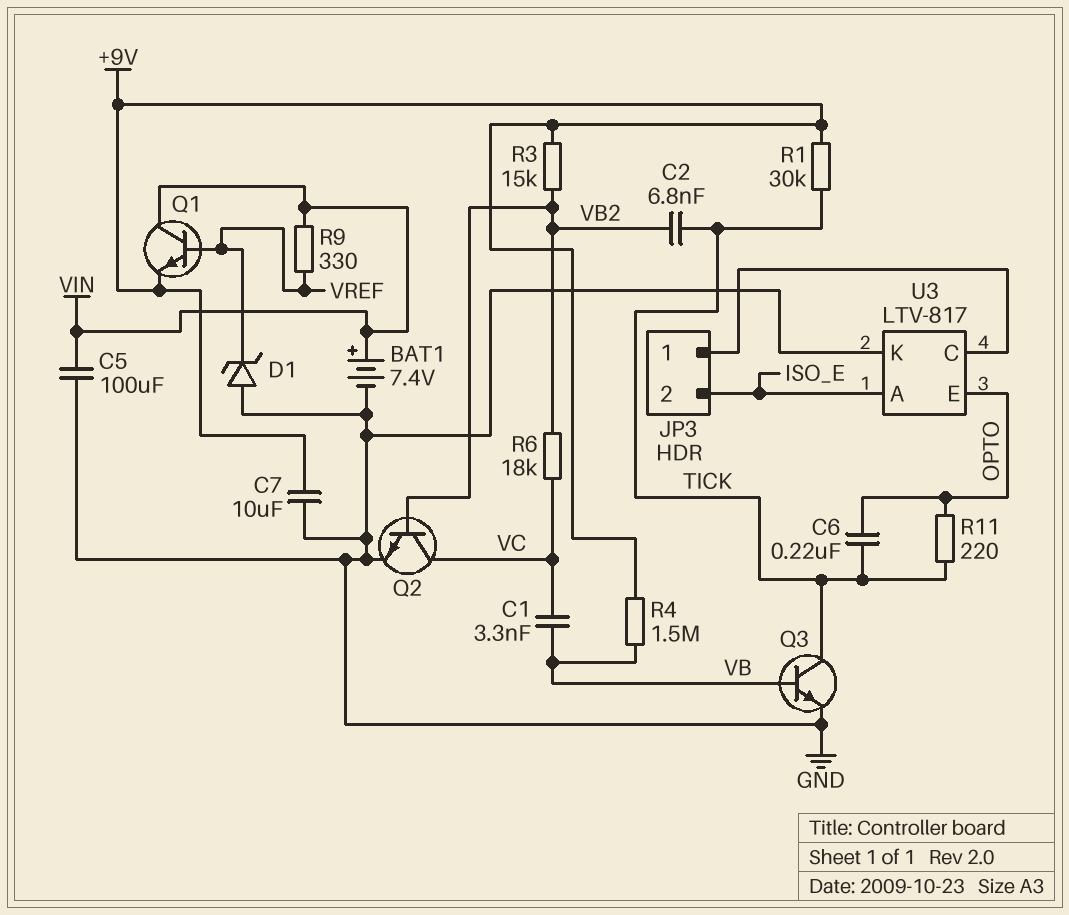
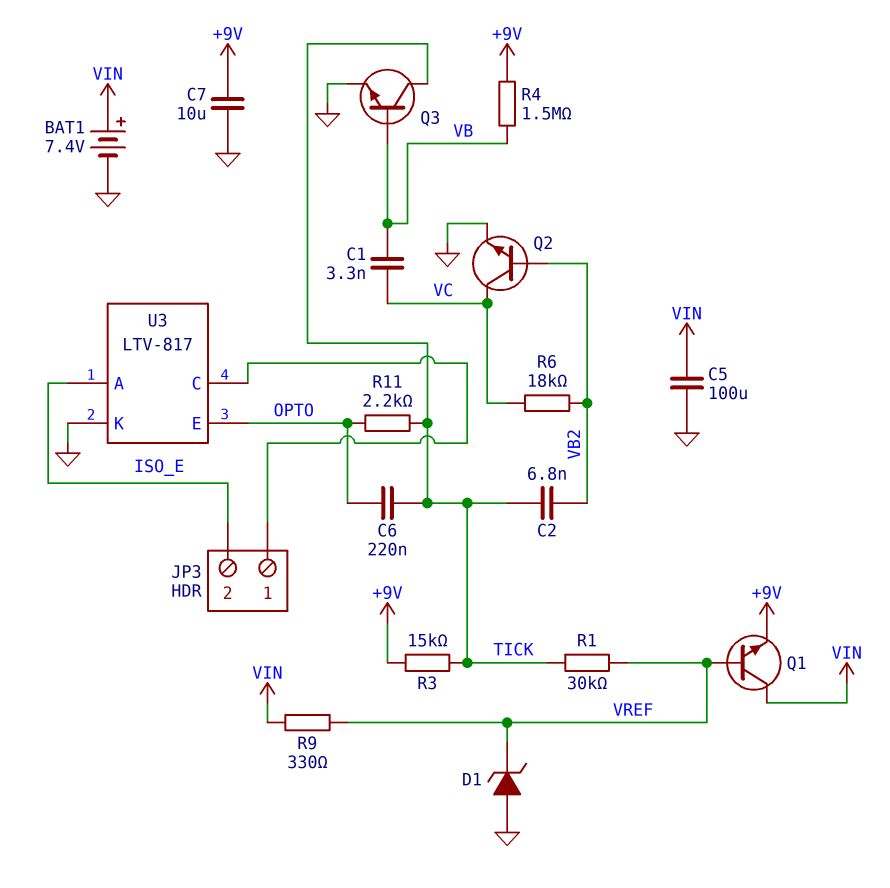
R1: 30k (+9V, TICK) -> 30k (TICK, VREF)
R3: 15k (+9V, VB2) -> 15k (+9V, TICK)
R11: 220 (OPTO, TICK) -> 2.2k (OPTO, TICK)

